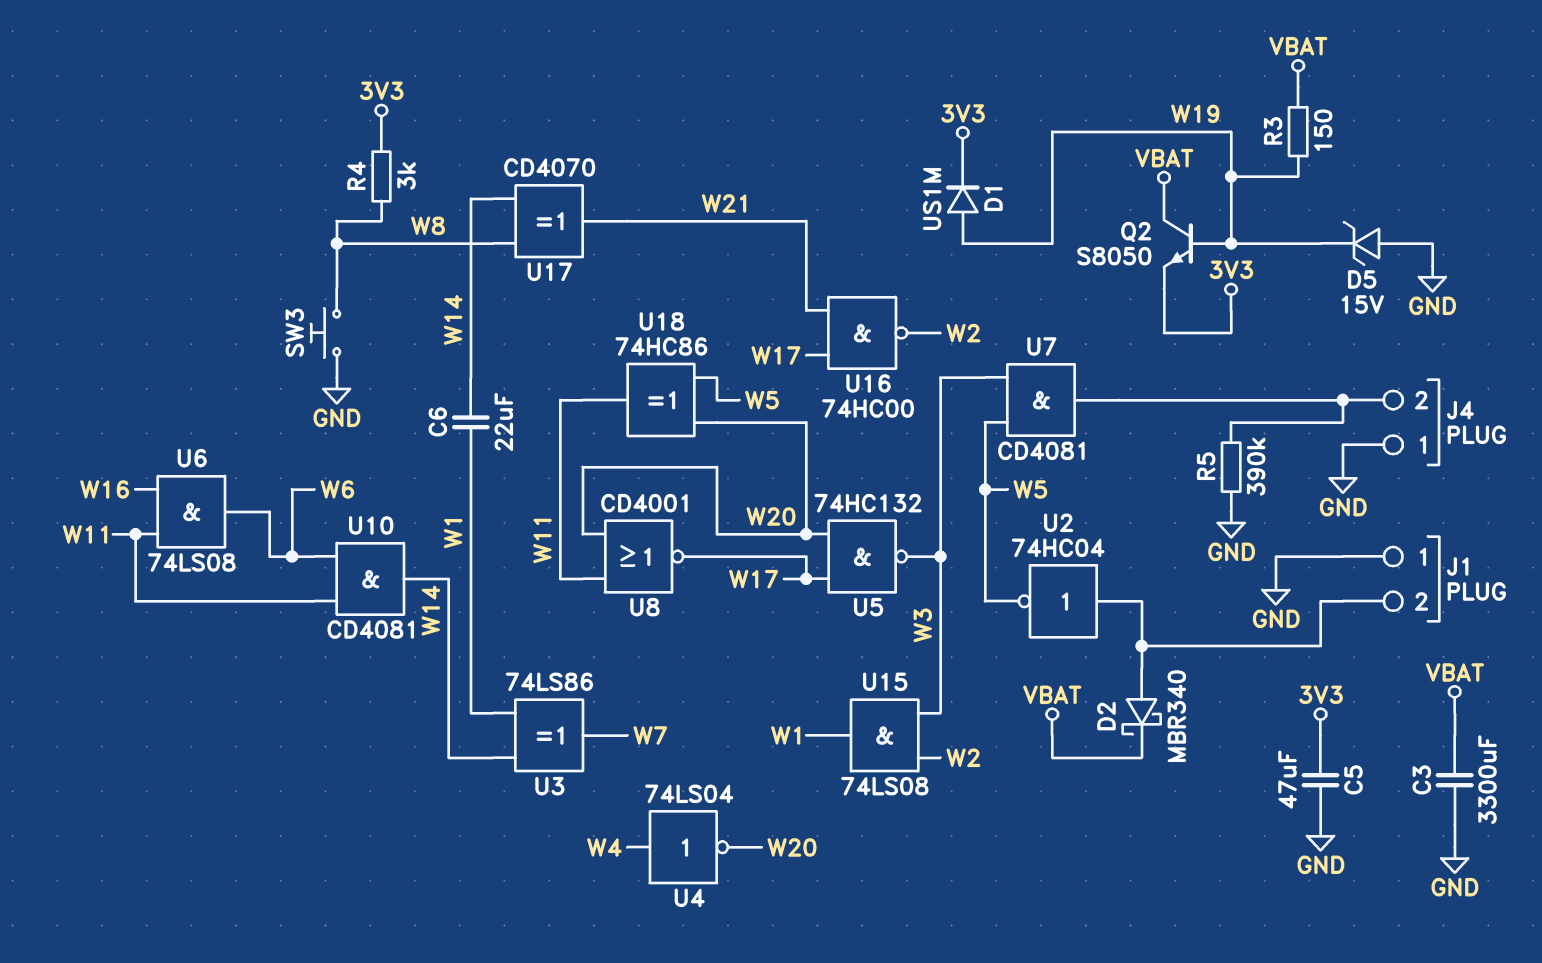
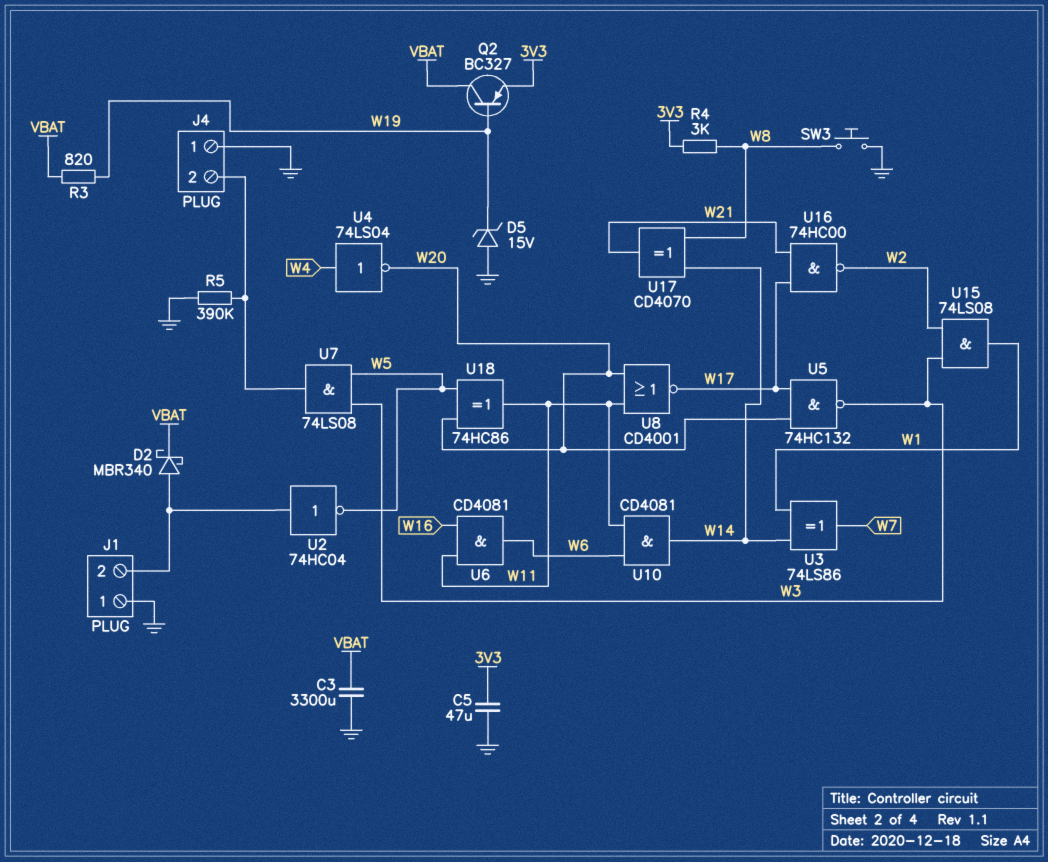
C6: 22uF (W1, W14) -> none
D1: diode US1M (A W19, K 3V3) -> none
Q2: NPN S8050 (B W19, C VBAT, E 3V3) -> PNP BC327 (B W19, C VBAT, E 3V3)
R3: 150 (VBAT, W19) -> 820 (VBAT, W19)
U6: AND 74LS08 (in W11, in W16, out W6) -> AND CD4081 (in W11, in W16, out W6)
U7: AND CD4081 (in W3, in W5, out J4/2) -> AND 74LS08 (in W3, in W5, out J4/2)

